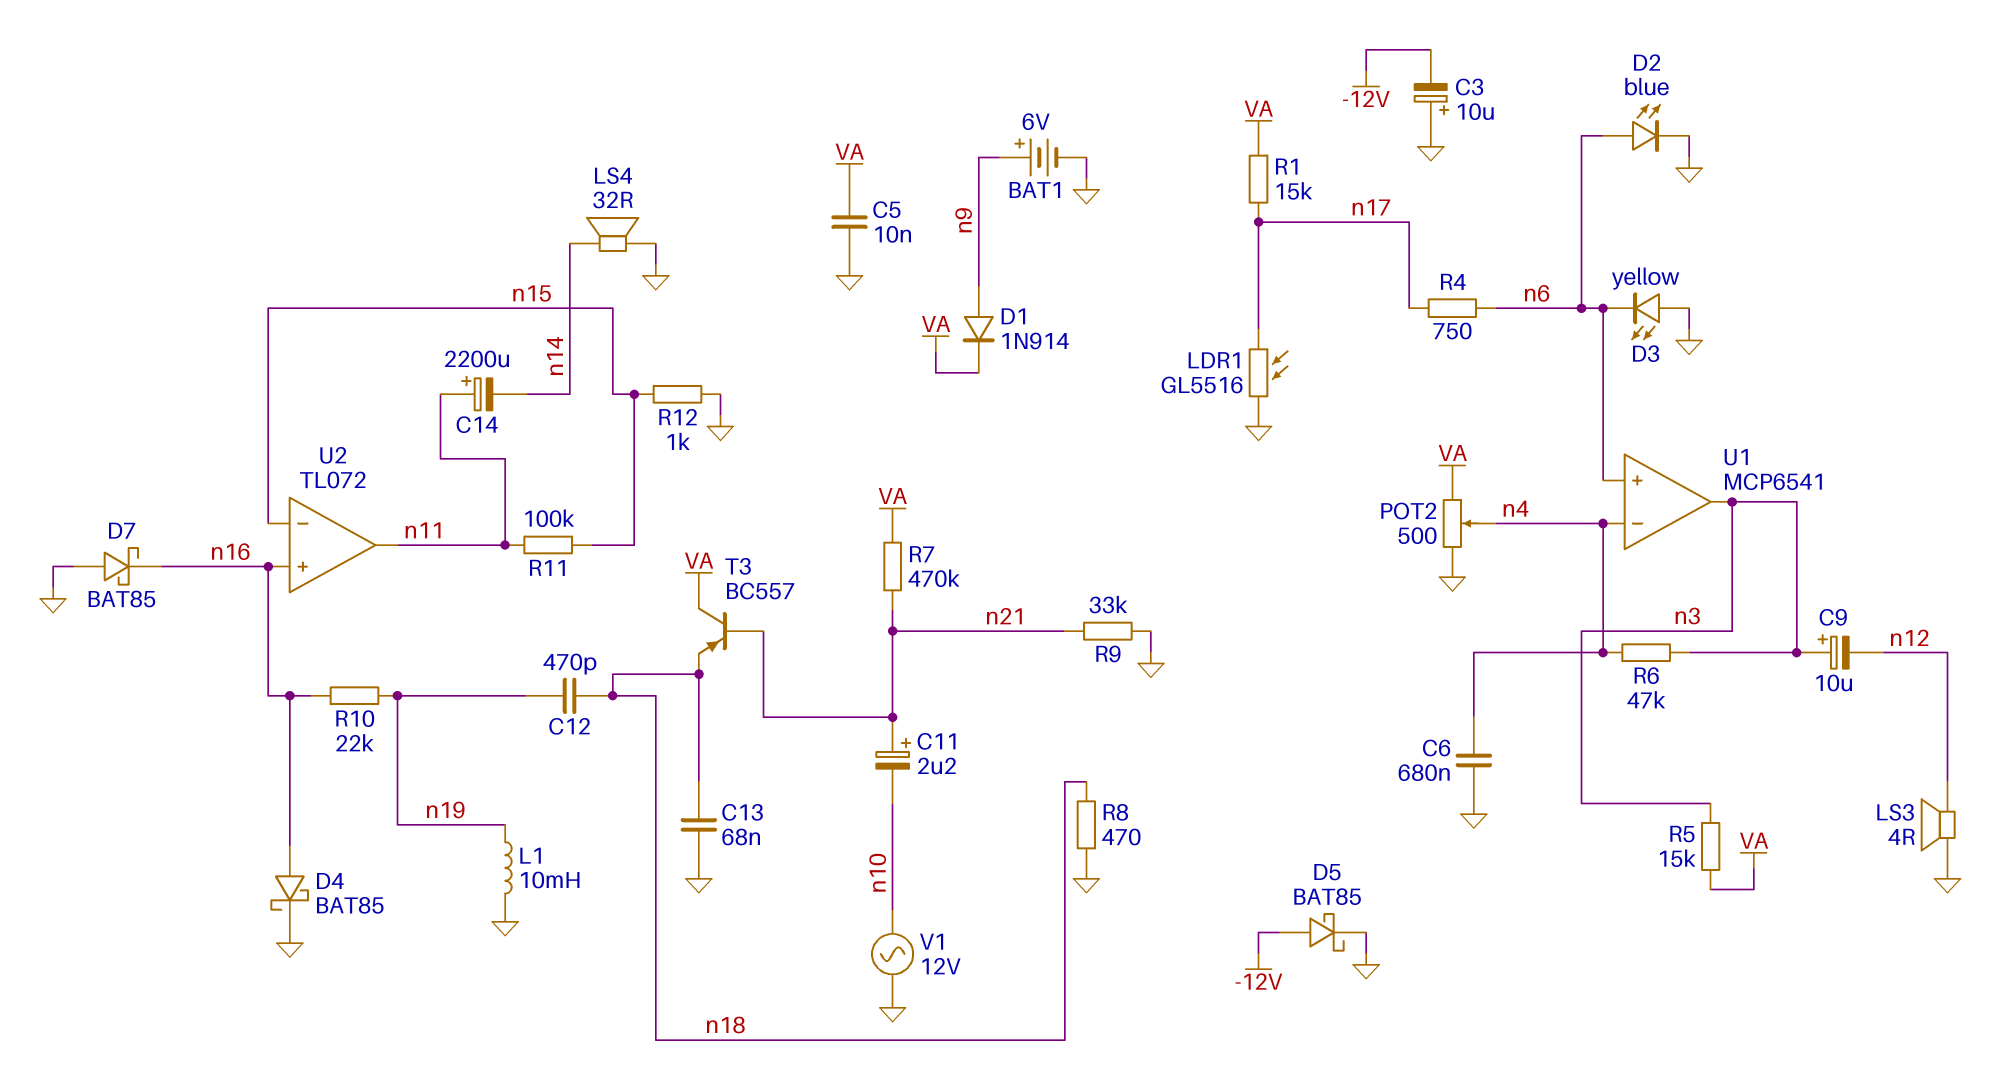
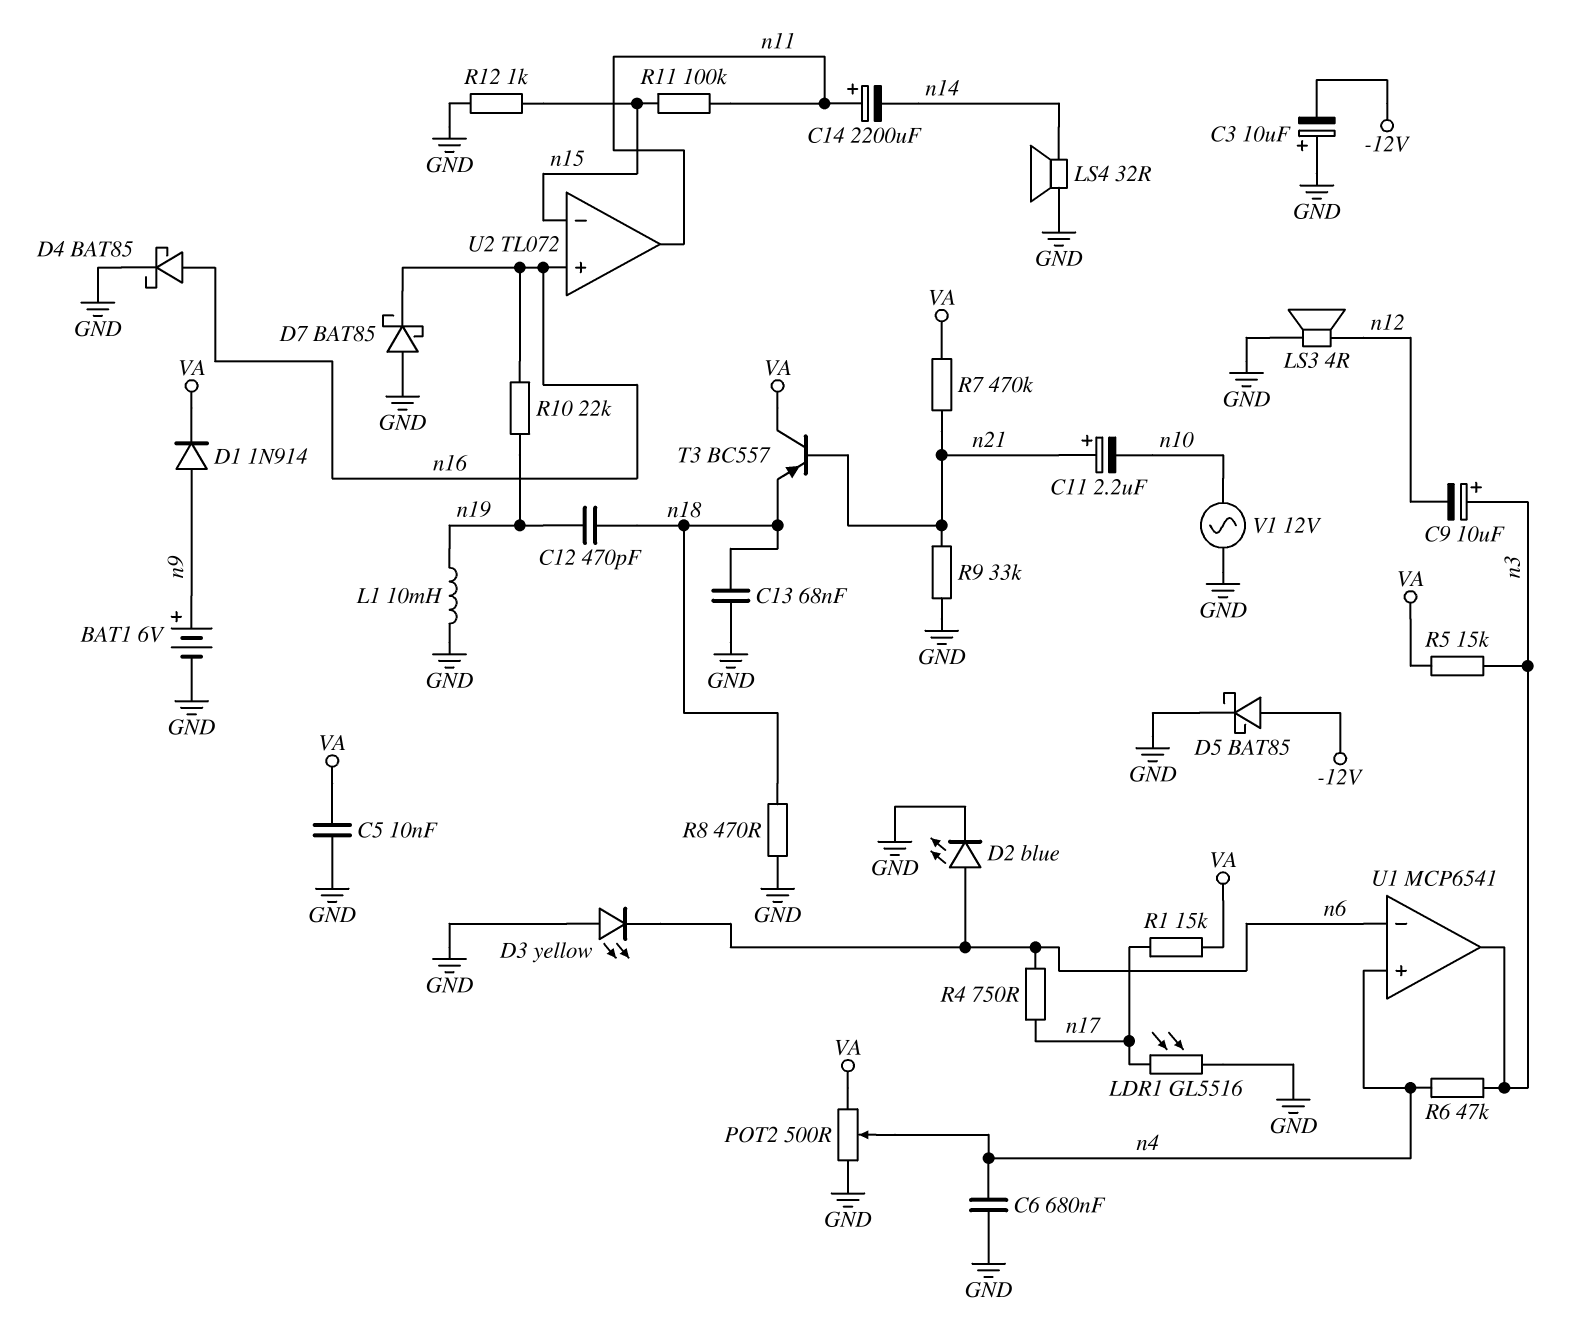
U1 pin in+: n6 -> n4
U1 pin in-: n4 -> n6

